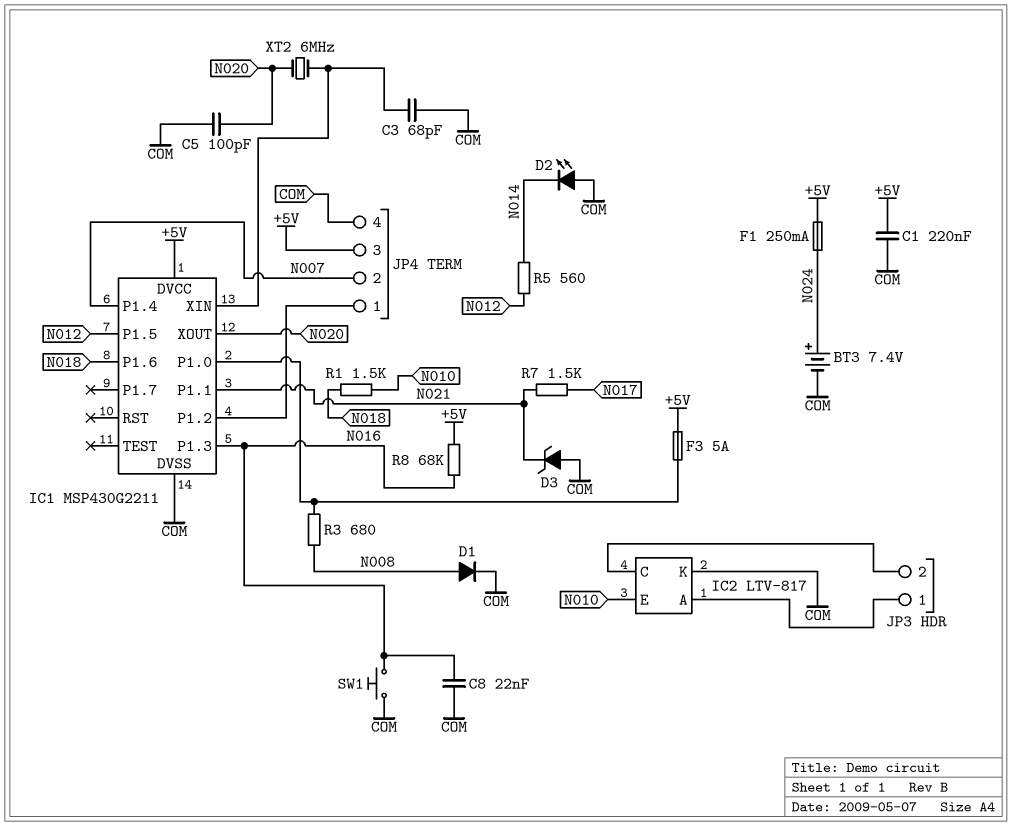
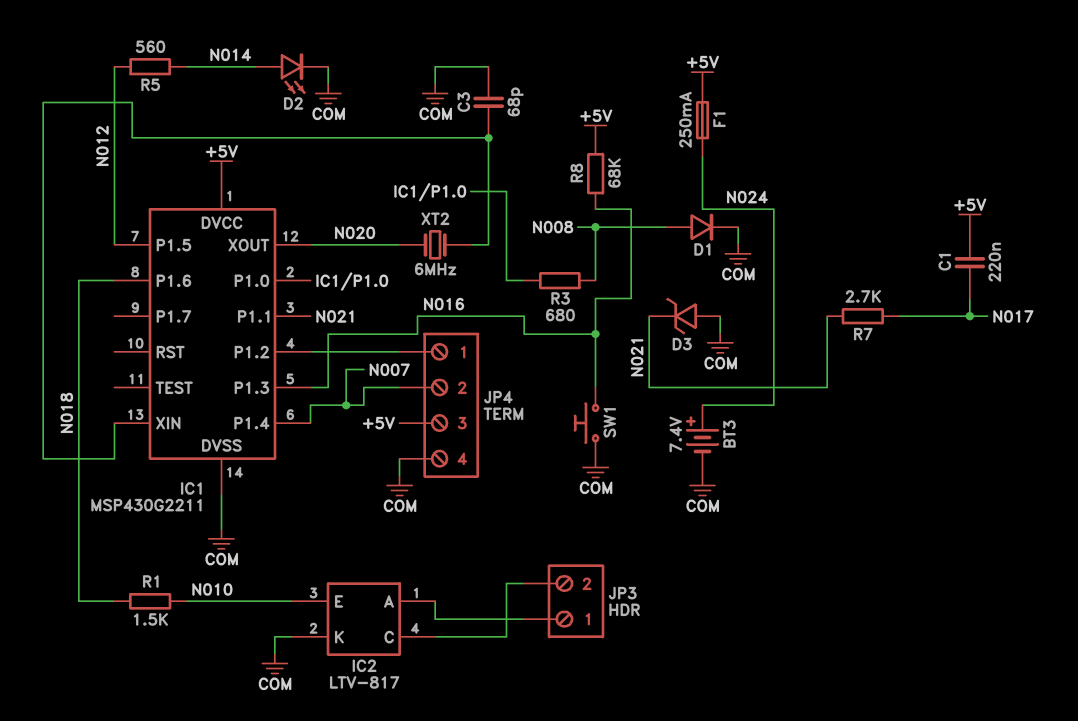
C1: 220nF (+5V, COM) -> 220nF (+5V, N017)
C5: 100pF (COM, N020) -> none
C8: 22nF (COM, N016) -> none
D2: LED (A COM, K N014) -> LED (A N014, K COM)
F3: 5A (+5V, IC1/P1.0) -> none
R7: 1.5k (N017, N021) -> 2.7k (N017, N021)

